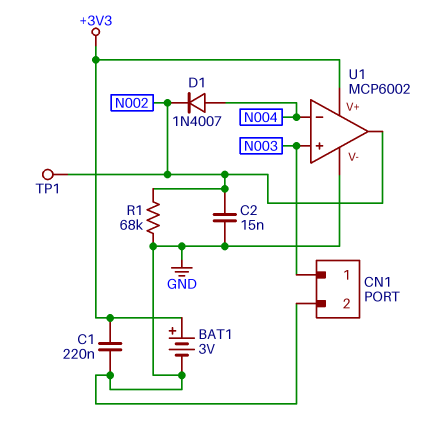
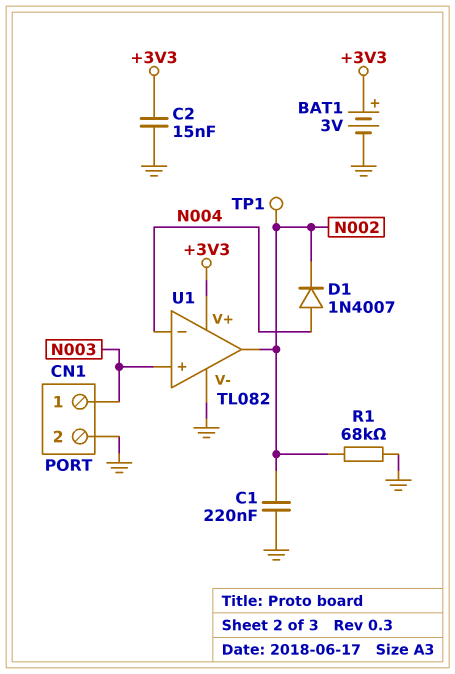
C1: 220nF (+3V3, GND) -> 220nF (GND, N002)
C2: 15nF (GND, N002) -> 15nF (+3V3, GND)
U1: MCP6002 -> TL082

